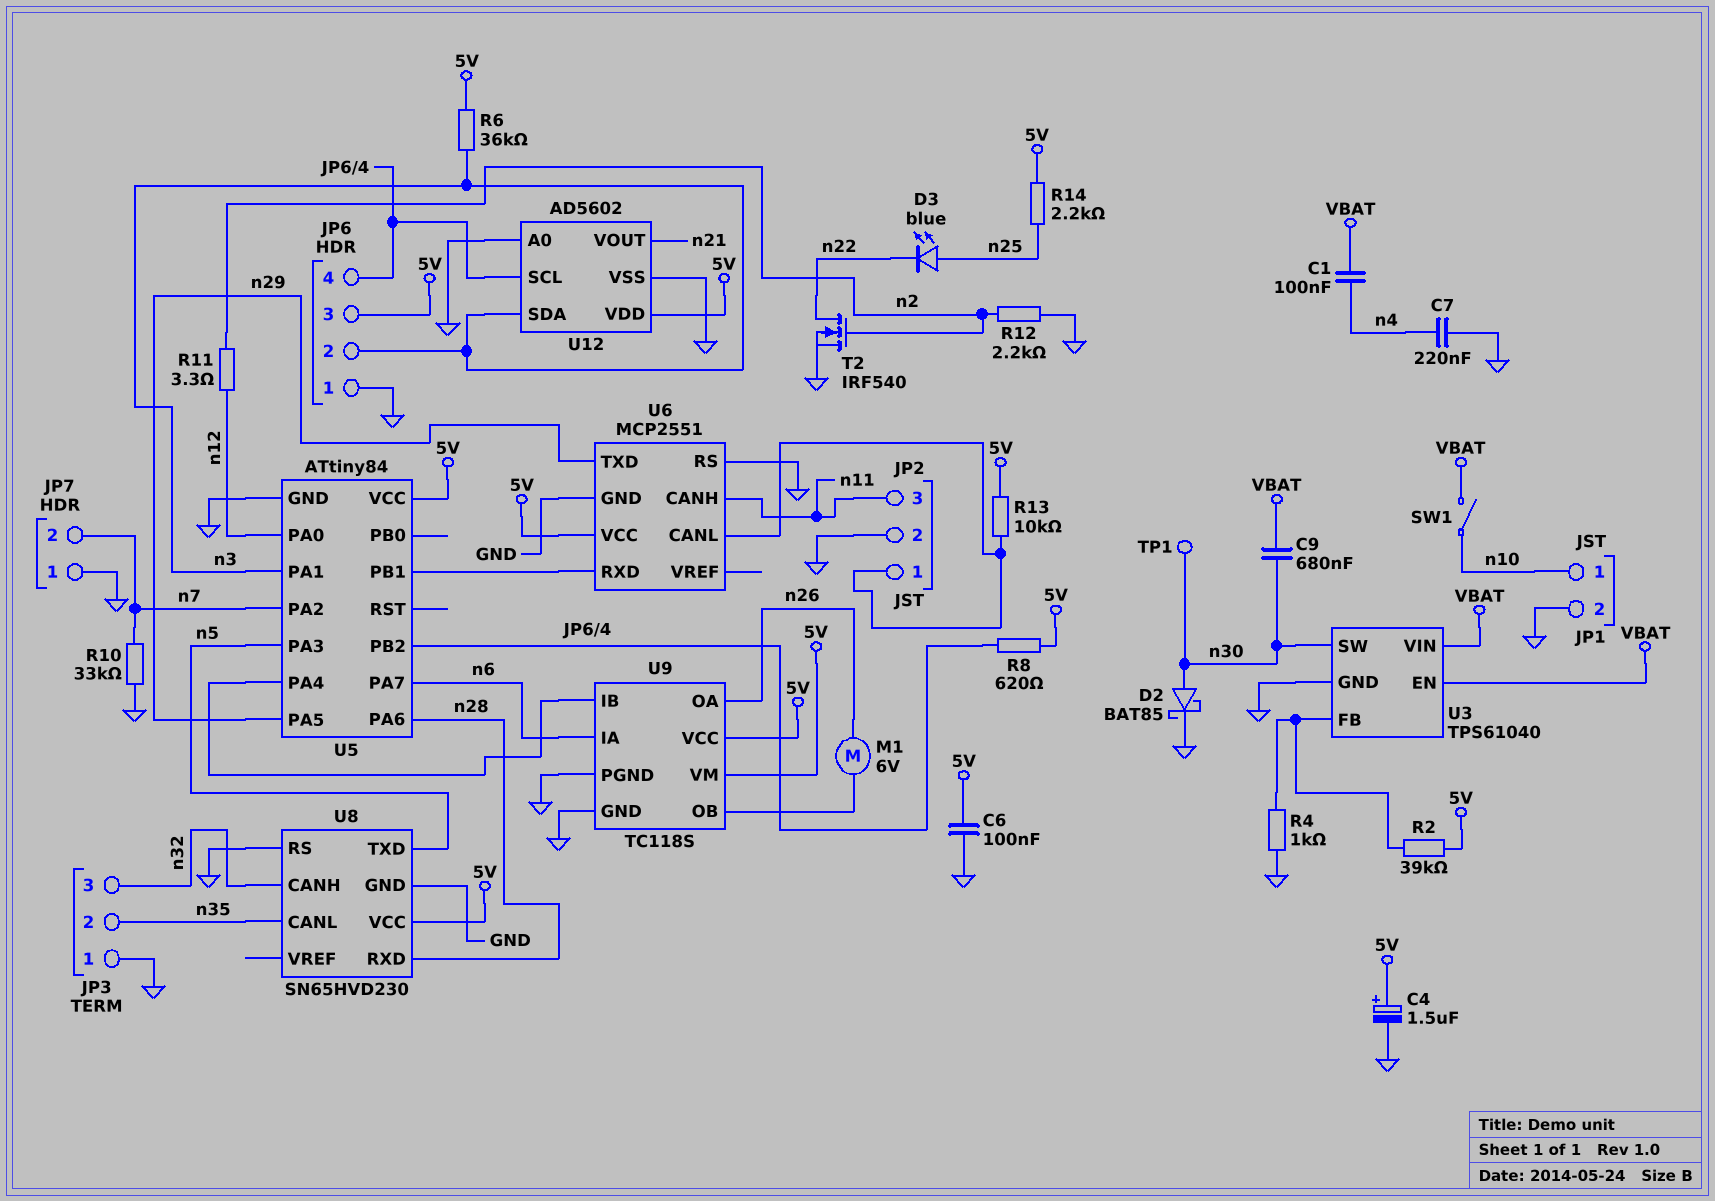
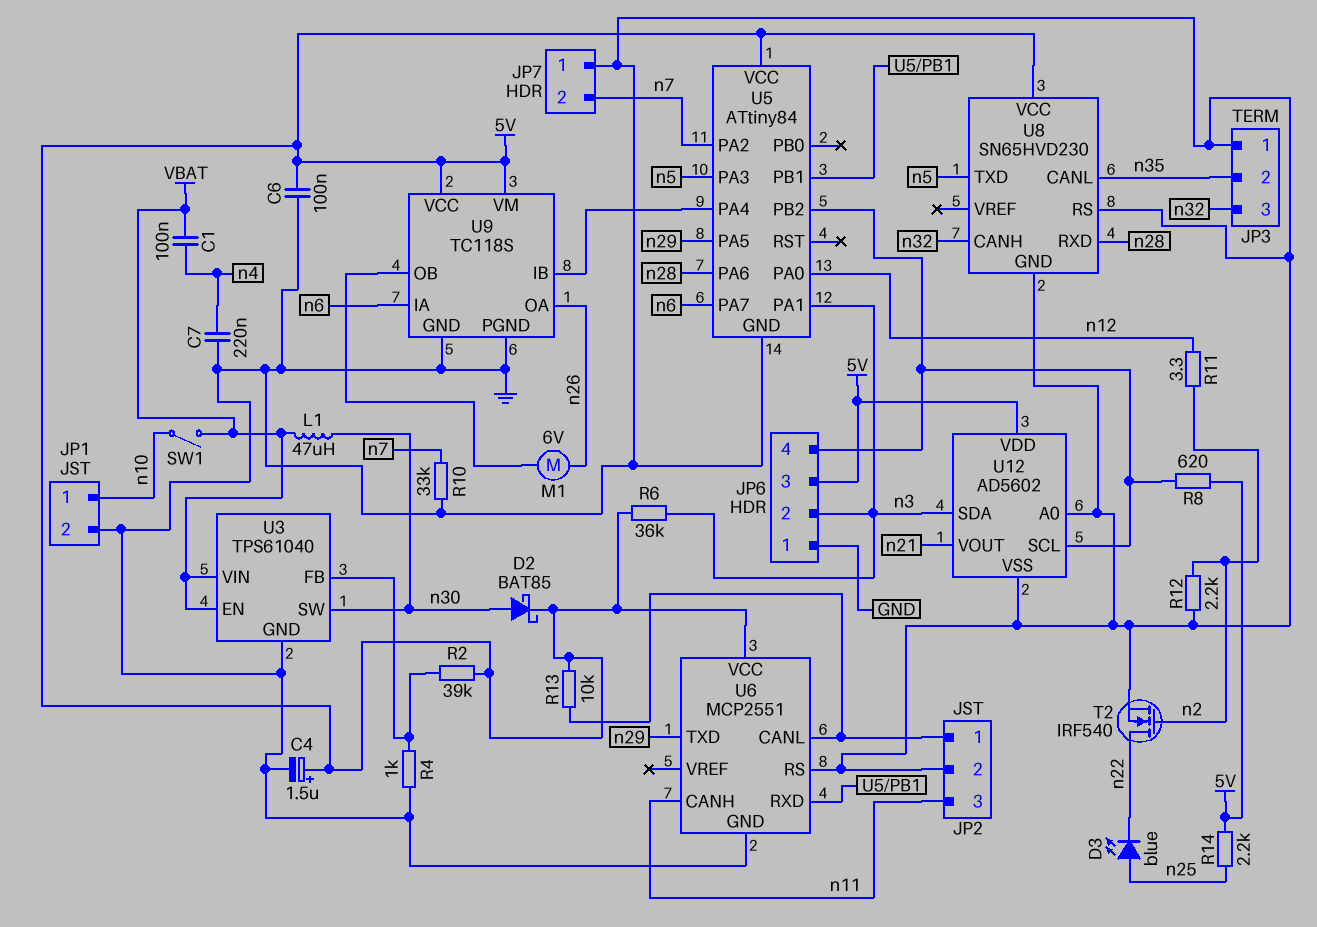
C9: 680nF (VBAT, n30) -> none
D2: schottky BAT85 (A n30, K GND) -> schottky BAT85 (A n30, K 5V)
L1: none -> 47uH (VBAT, n30)
TP1: test point (n30) -> none

